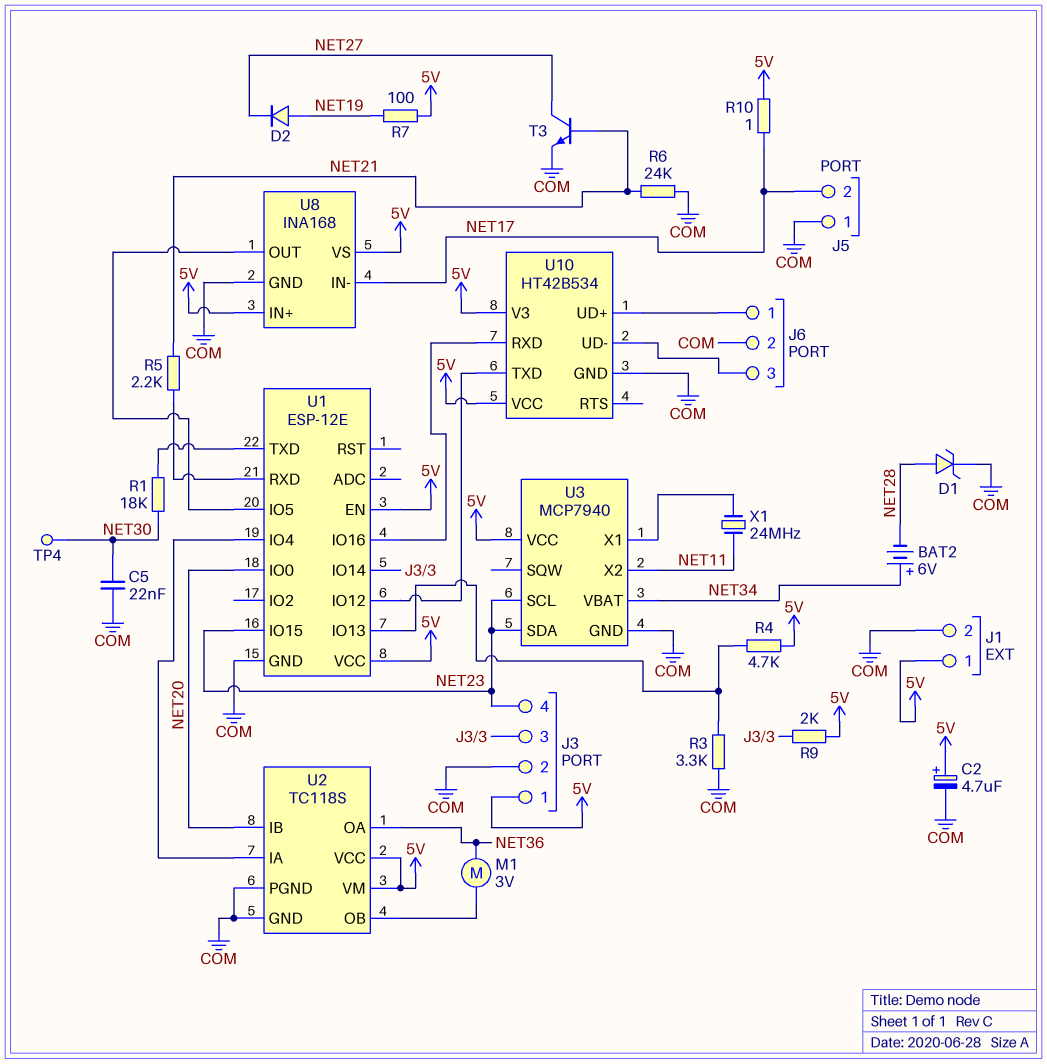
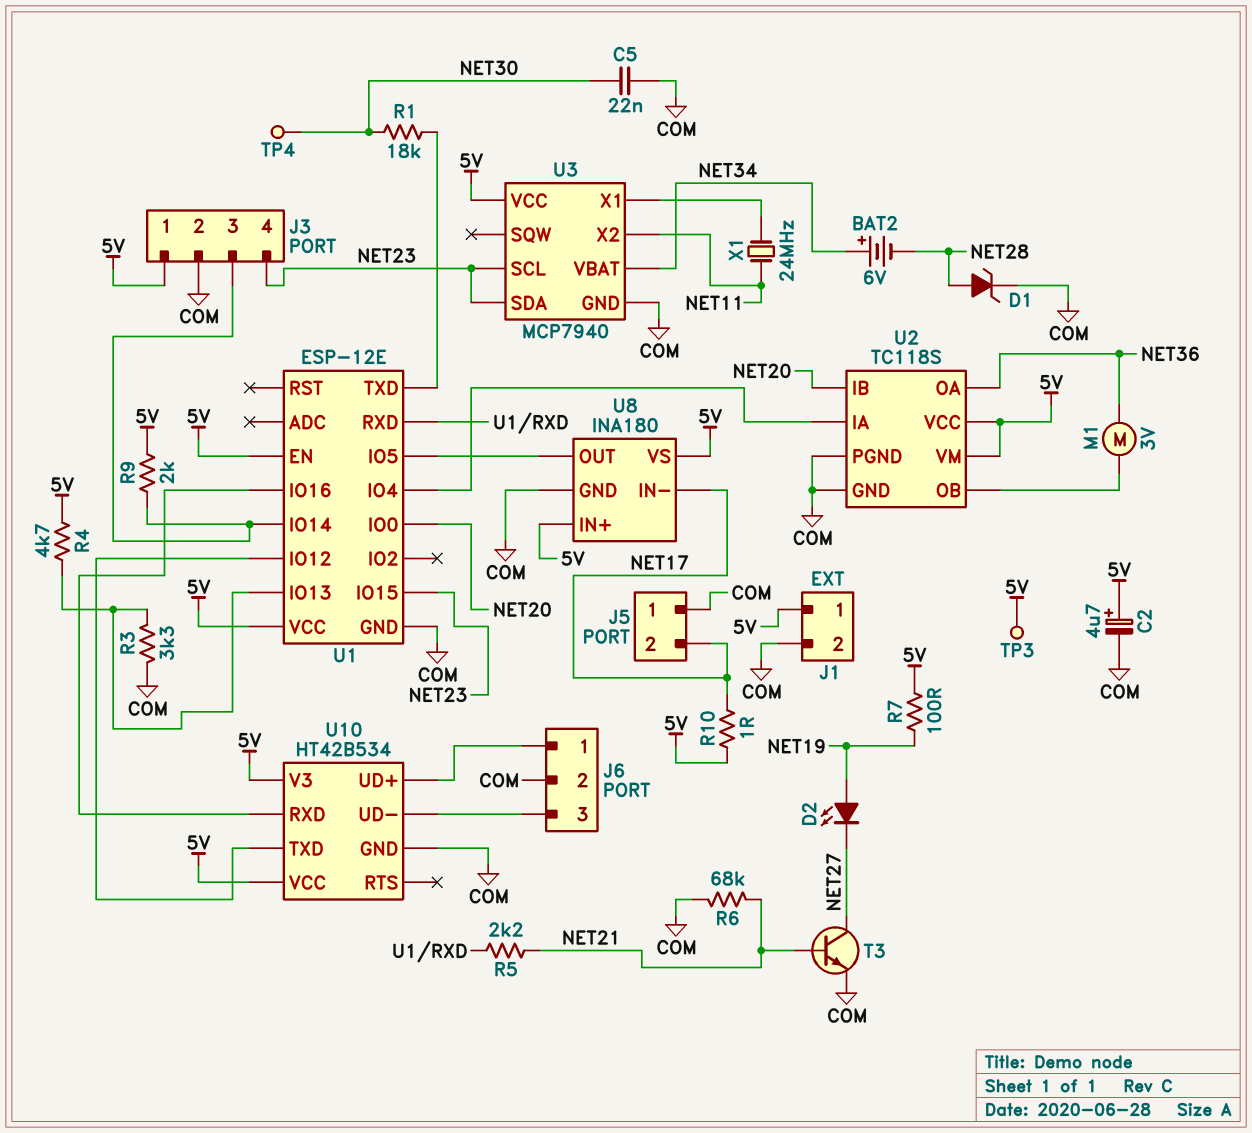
D2: diode (A NET19, K NET27) -> LED (A NET19, K NET27)
R6: 24k (COM, NET21) -> 68k (COM, NET21)
TP3: none -> test point (5V)
U8: INA168 -> INA180

